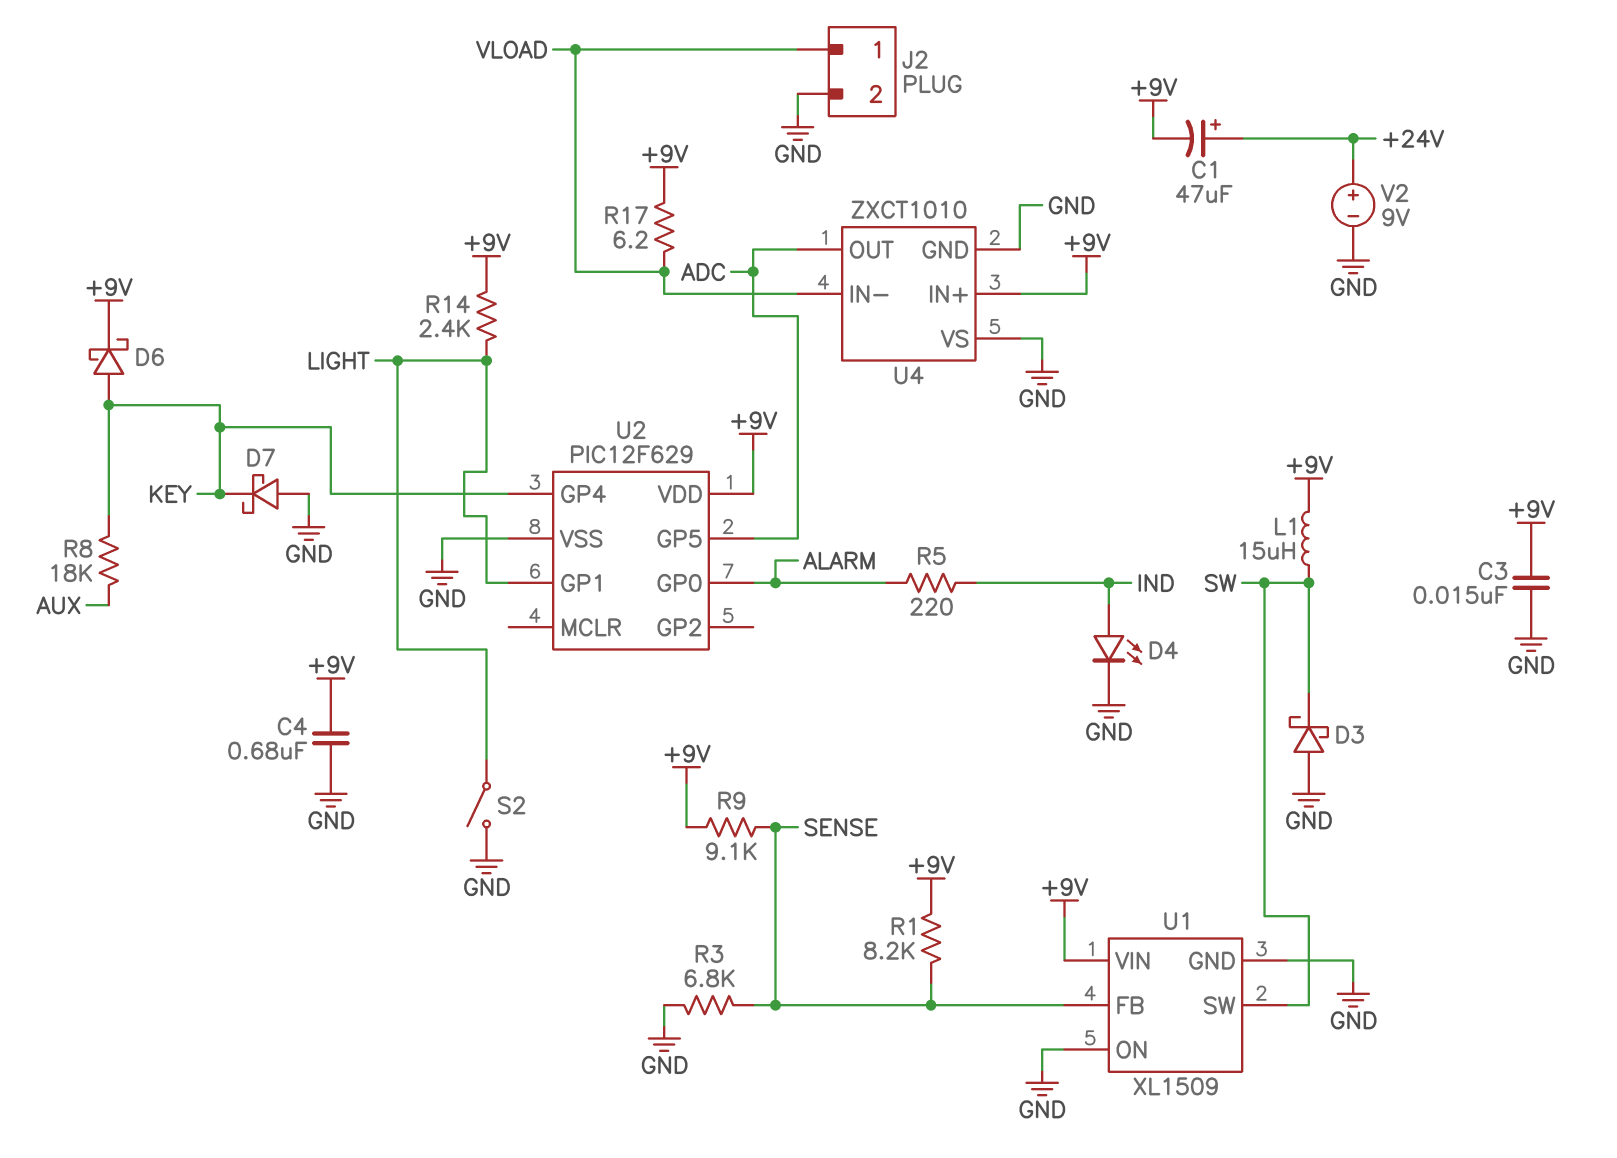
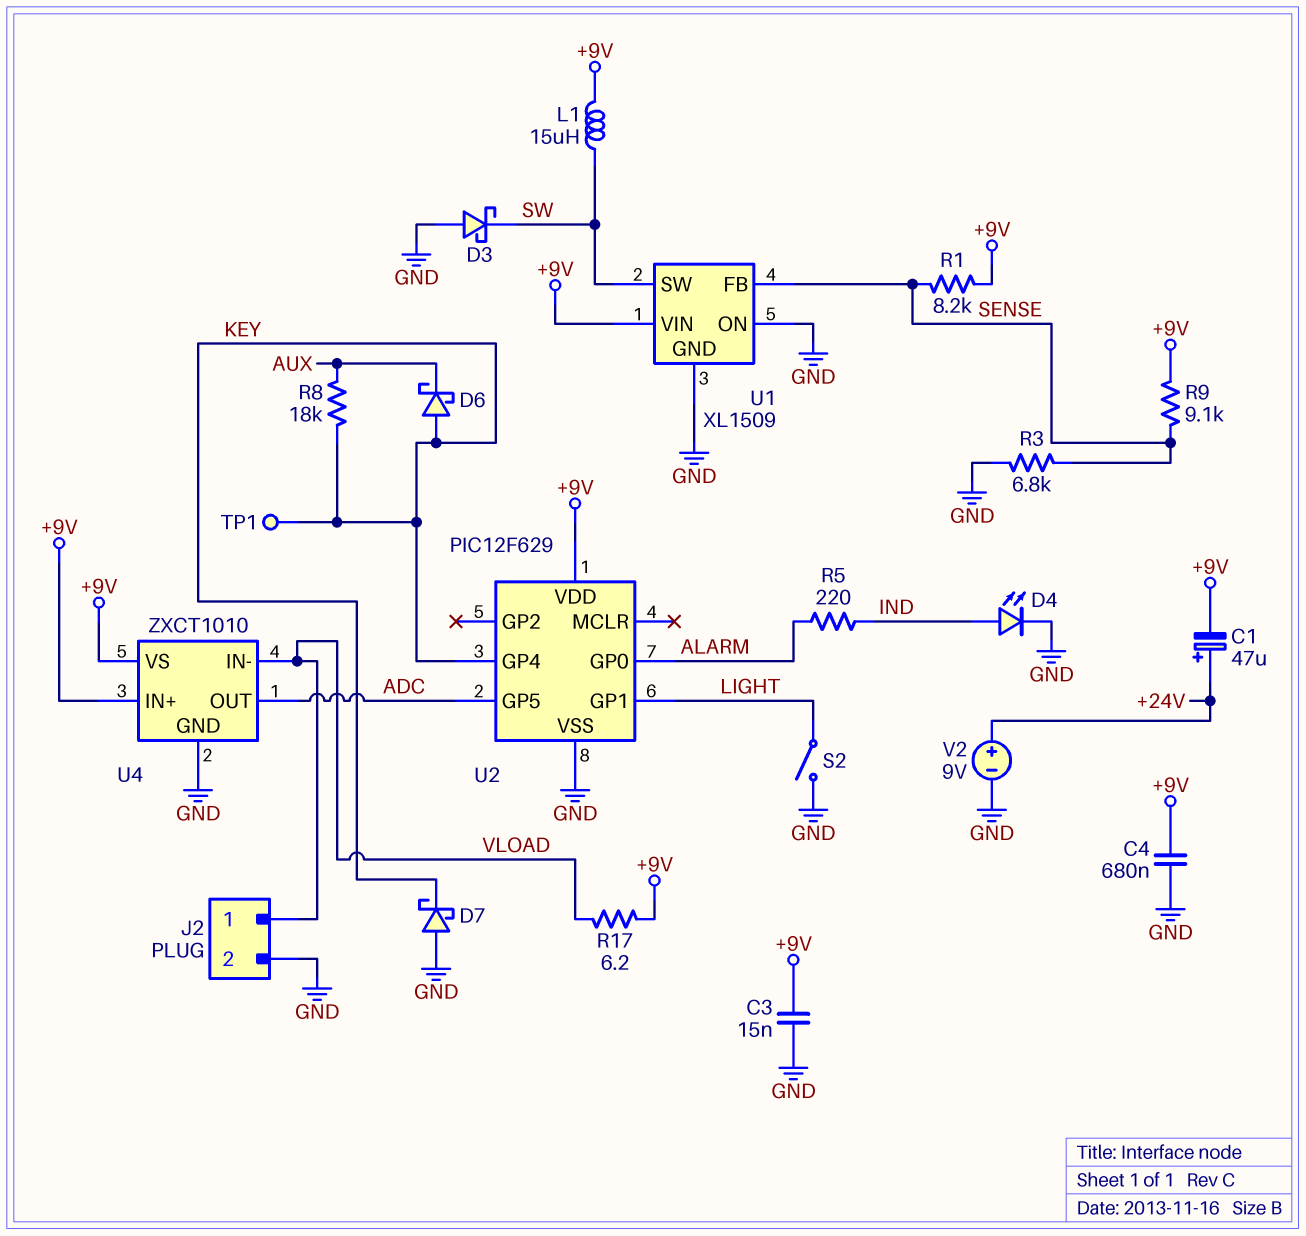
D6: schottky (A KEY, K +9V) -> schottky (A KEY, K AUX)
R14: 2.4k (+9V, LIGHT) -> none
TP1: none -> test point (KEY)
U4 pin VS: GND -> +9V

